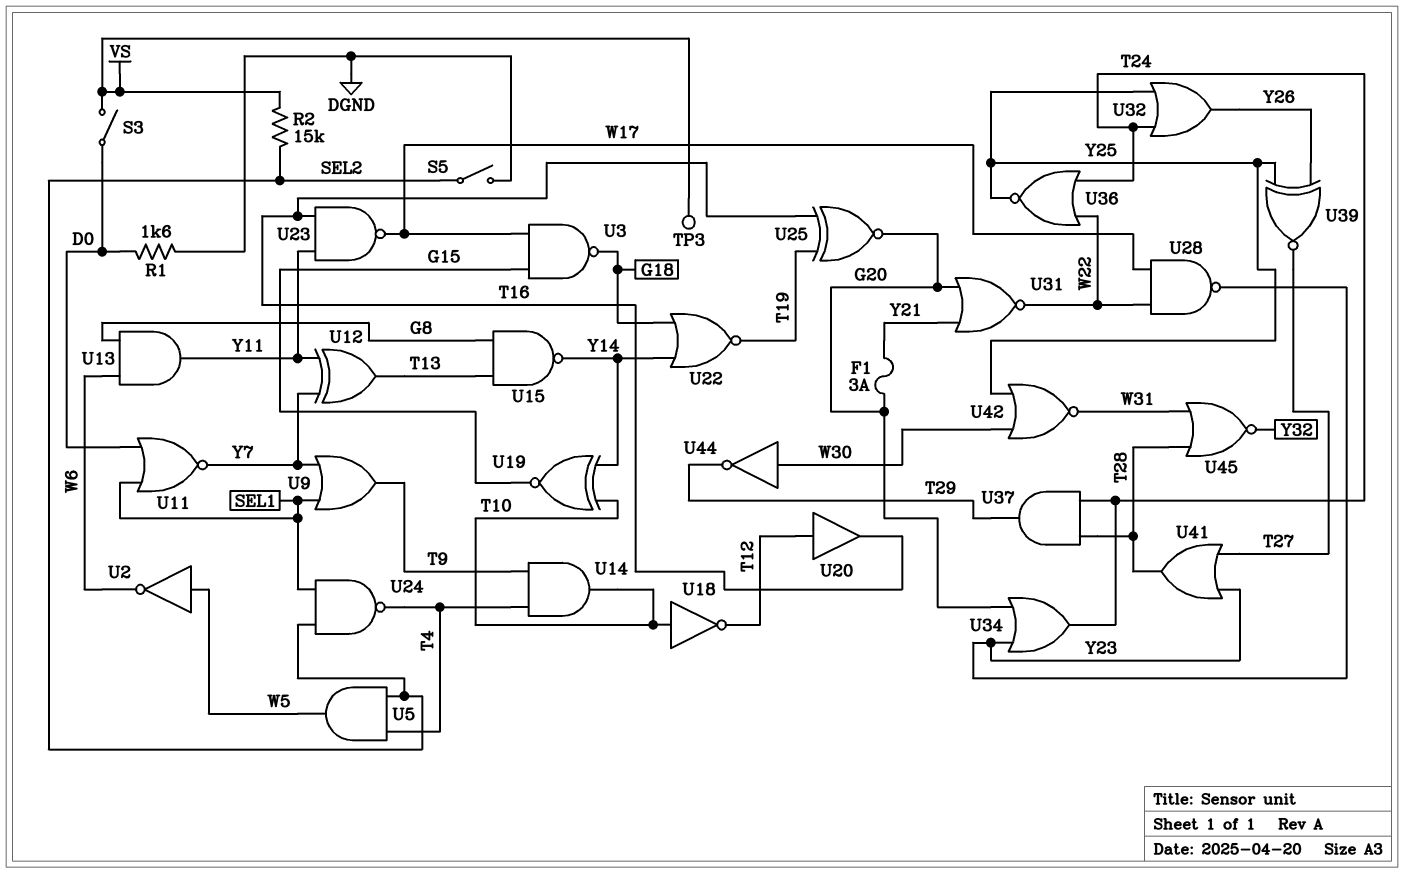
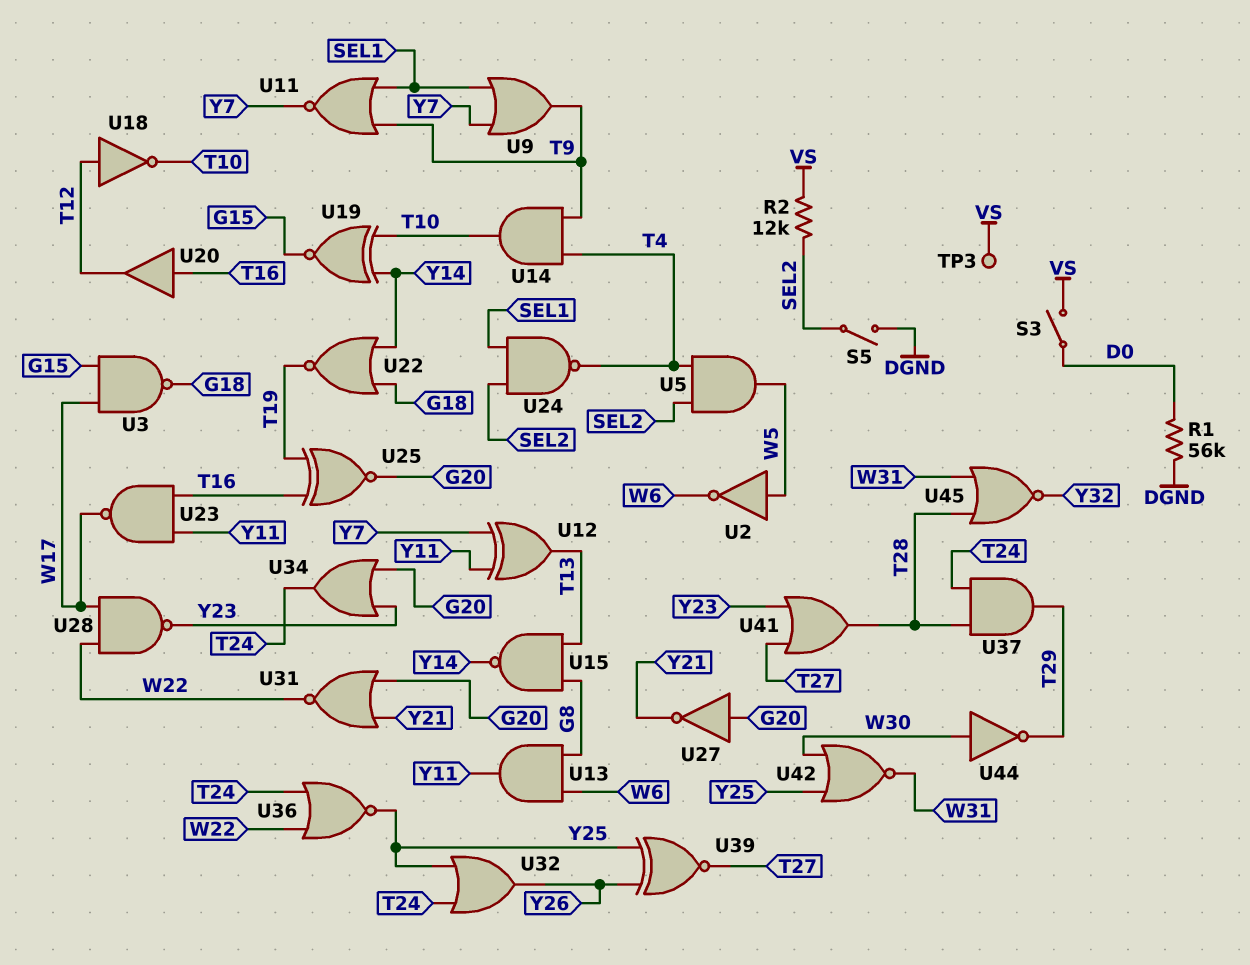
F1: 3A (G20, Y21) -> none
R1: 1.6k (D0, DGND) -> 56k (D0, DGND)
R2: 15k (SEL2, VS) -> 12k (SEL2, VS)
U11: NOR (in D0, in SEL1, out Y7) -> NOR (in SEL1, in T9, out Y7)
U18: NOT (in T10, out T12) -> NOT (in T12, out T10)
U20: buffer (in T12, out T16) -> buffer (in T16, out T12)
U27: none -> NOT (in G20, out Y21)

